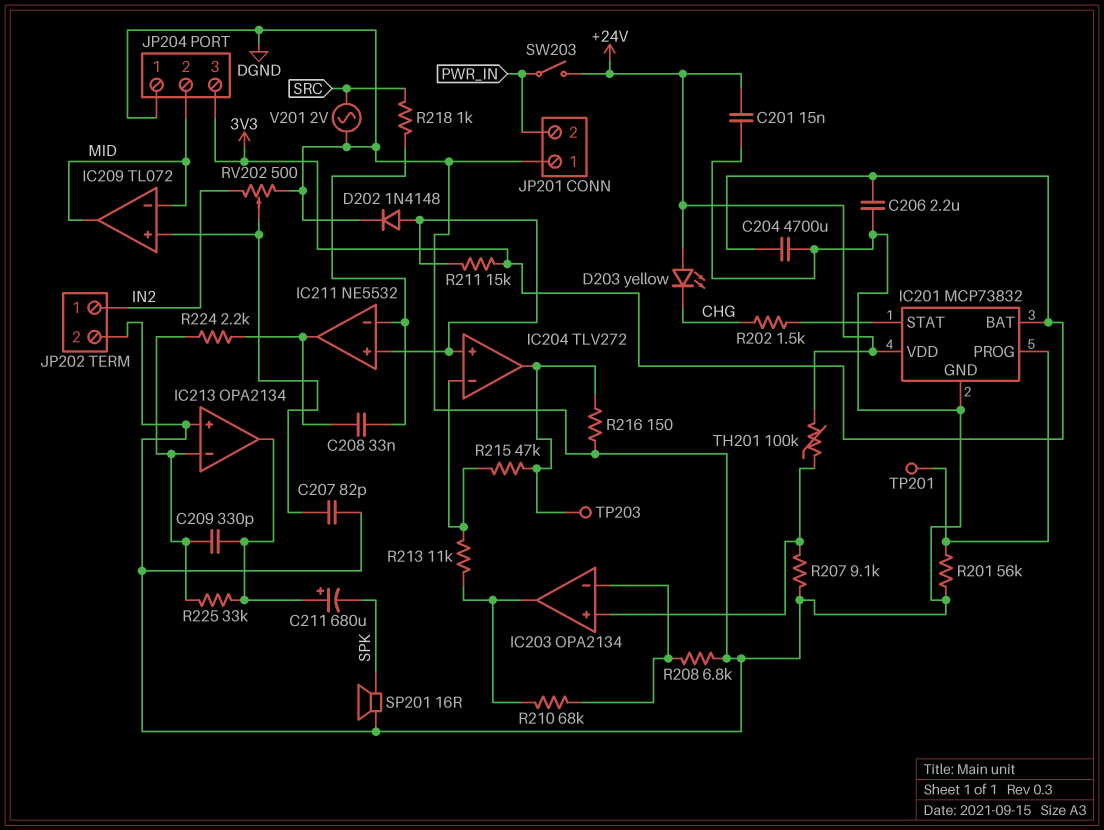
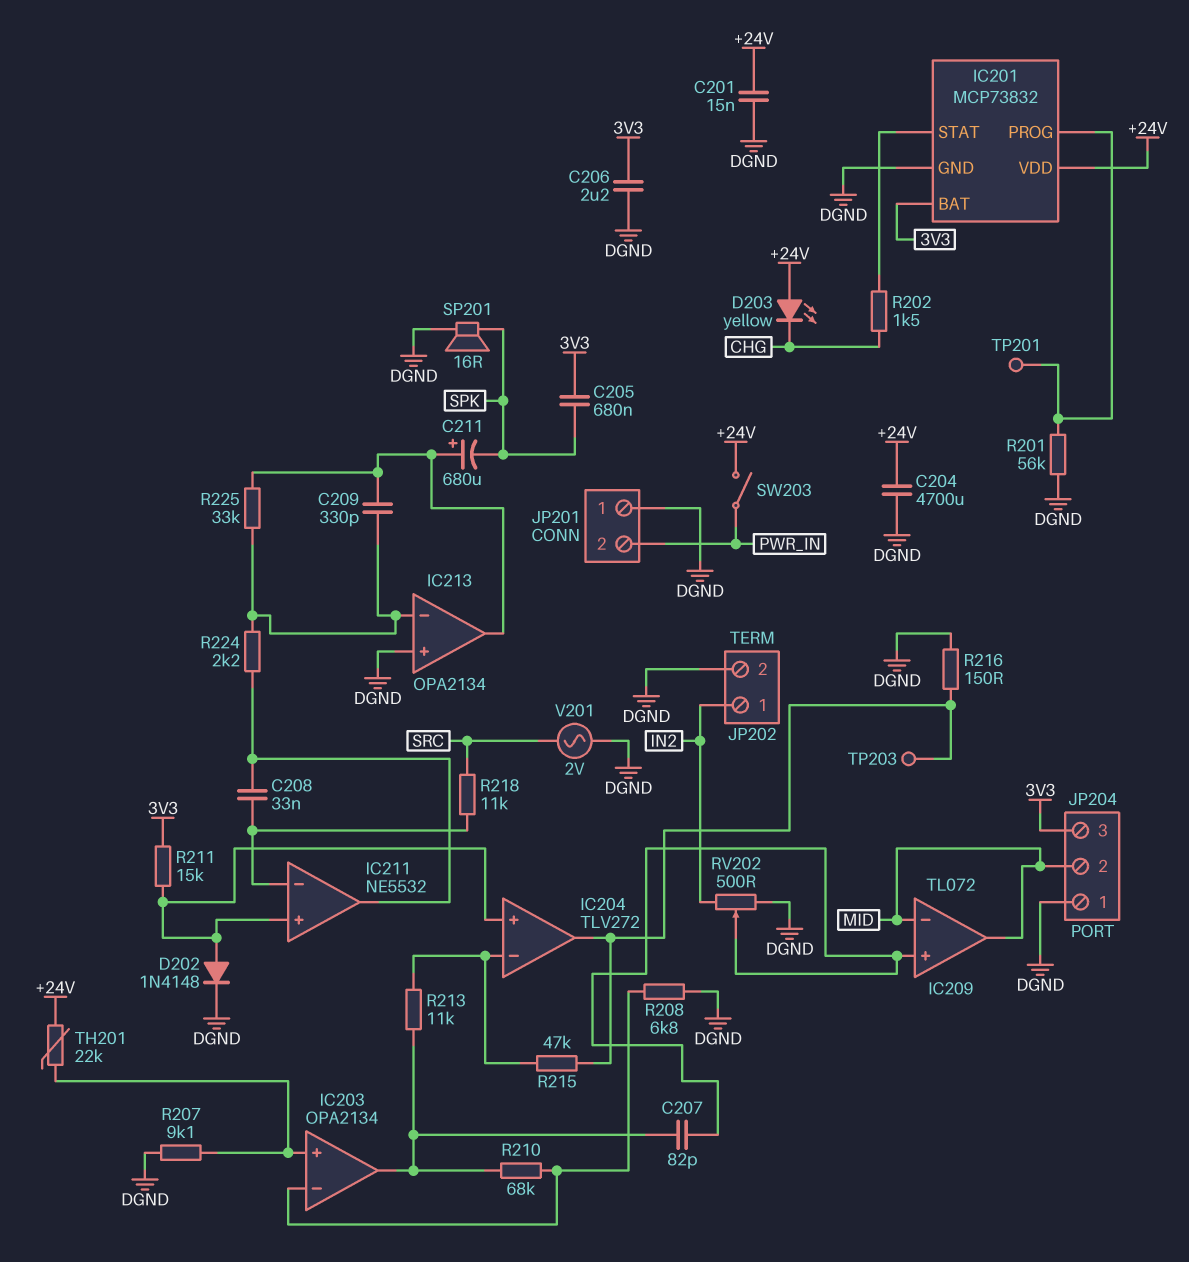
C204: 4700uF (3V3, DGND) -> 4700uF (+24V, DGND)
C205: none -> 680nF (3V3, SPK)
C207: 82pF (DGND, IC209/in+) -> 82pF (IC203/out, IC209/in+)
R218: 1k (IC211/in-, SRC) -> 11k (IC211/in-, SRC)
TH201: 100k (+24V, IC203/in+) -> 22k (+24V, IC203/in+)

